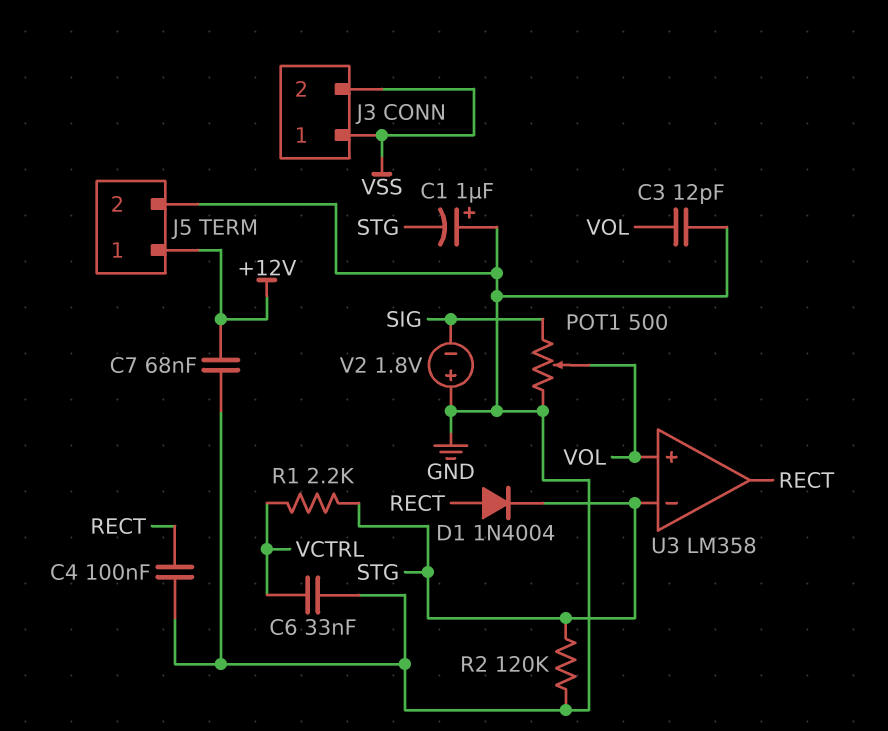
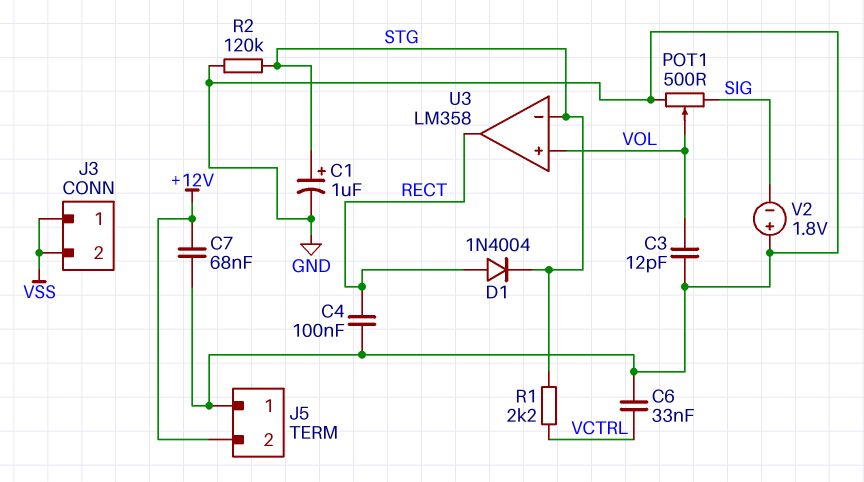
C1: 1uF (plus GND, minus STG) -> 1uF (plus STG, minus GND)
J5 pin 1: +12V -> GND
J5 pin 2: GND -> +12V

